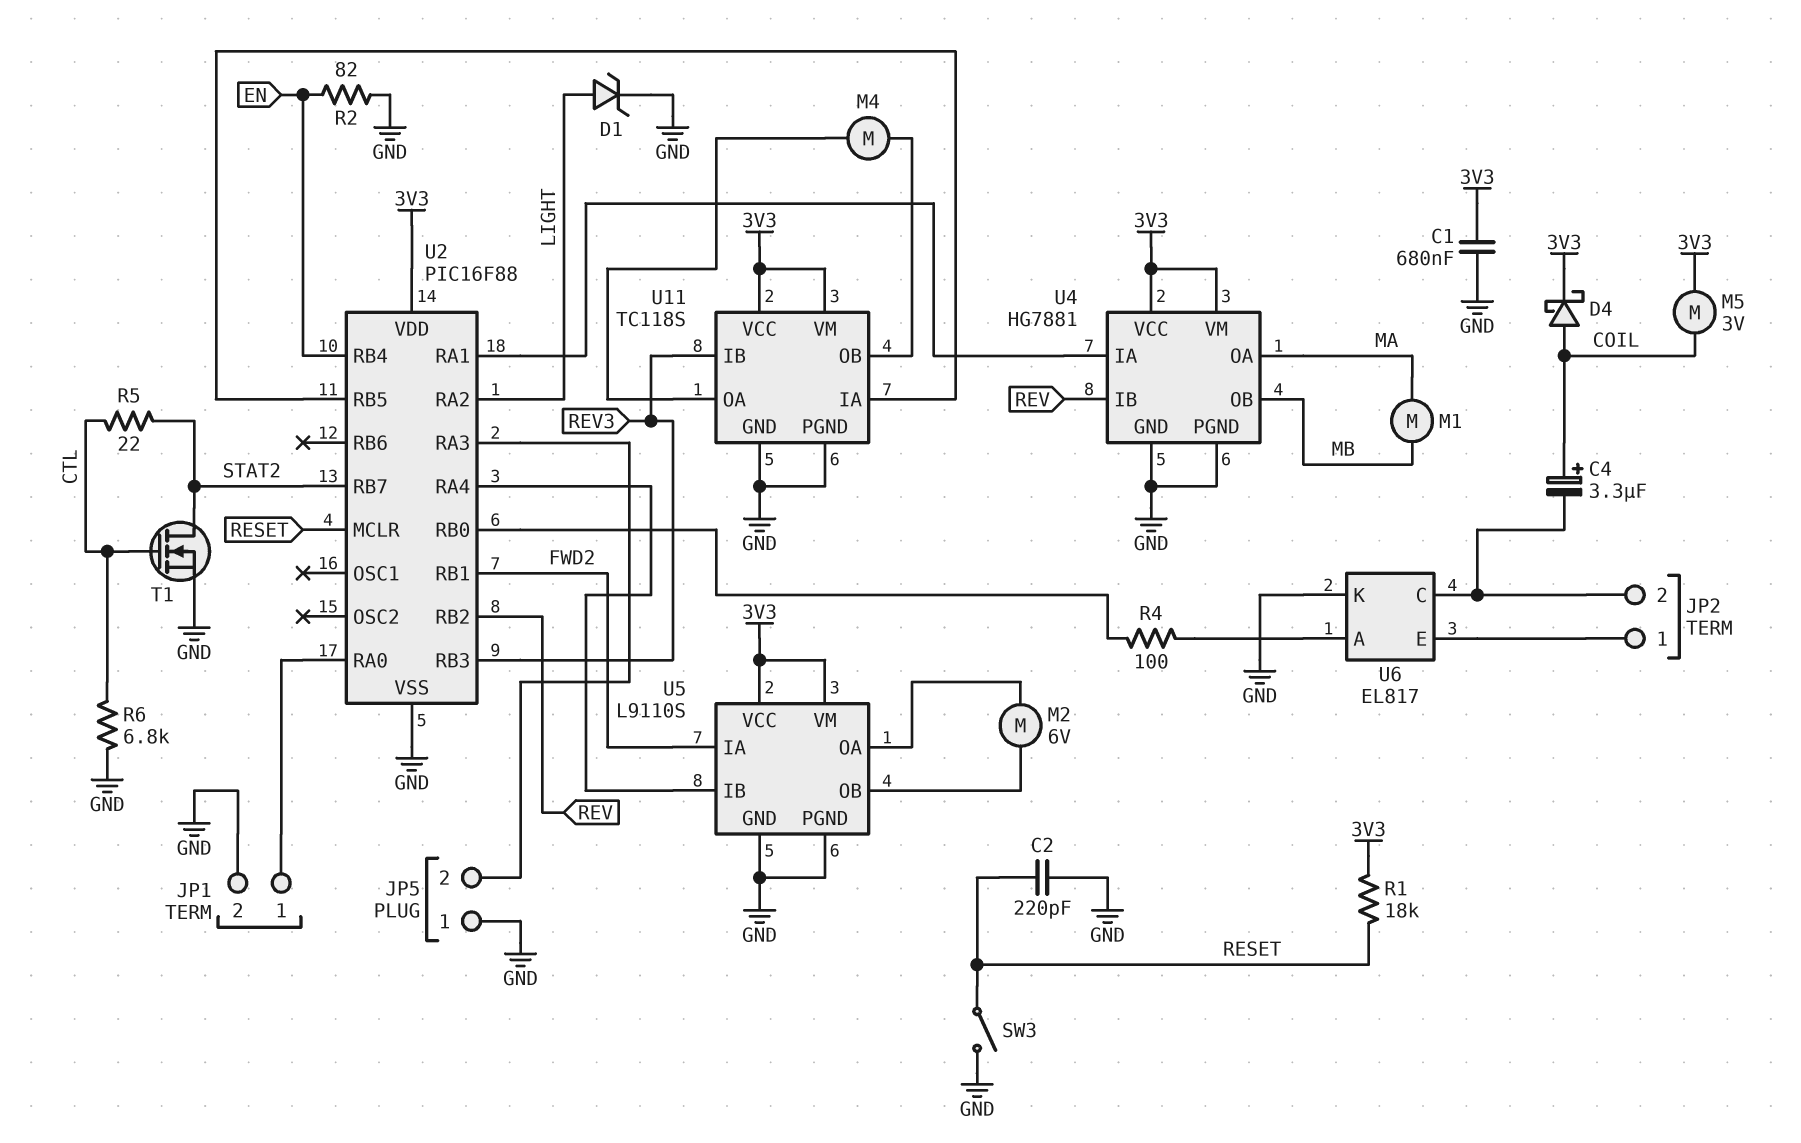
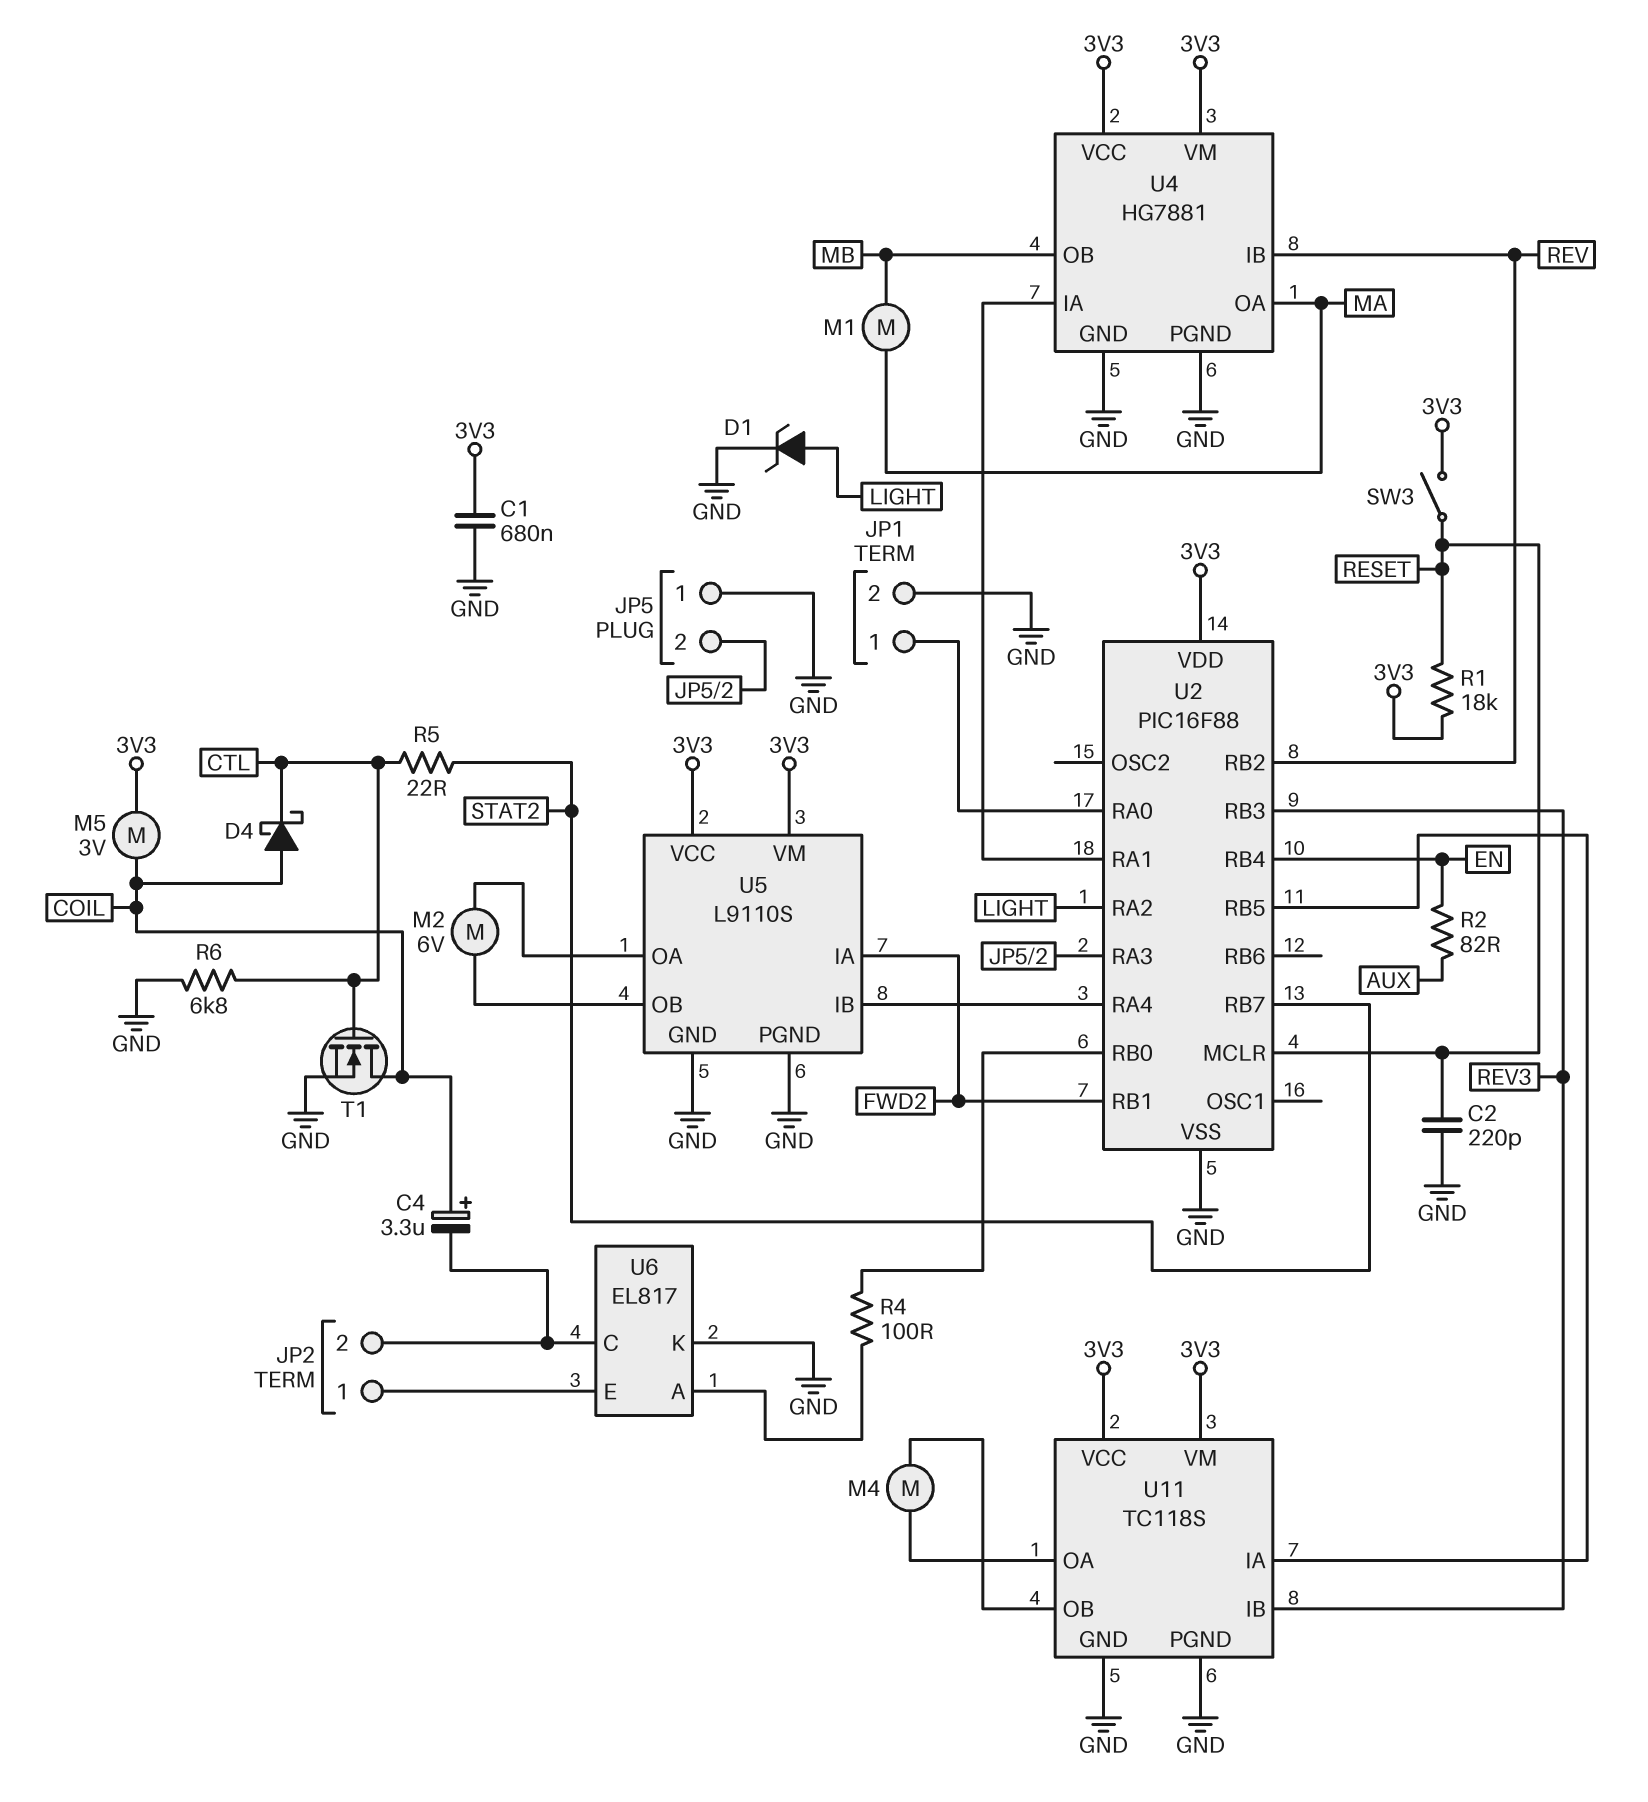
D4: schottky (A COIL, K 3V3) -> schottky (A COIL, K CTL)
R2: 82 (EN, GND) -> 82 (AUX, EN)
SW3: switch (GND, RESET) -> switch (3V3, RESET)
T1: NMOS (G CTL, D STAT2, S GND) -> NMOS (G CTL, D COIL, S GND)

